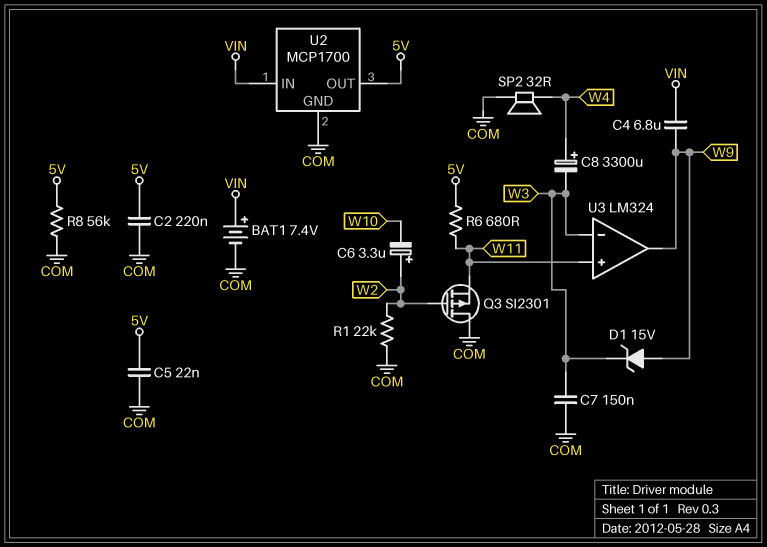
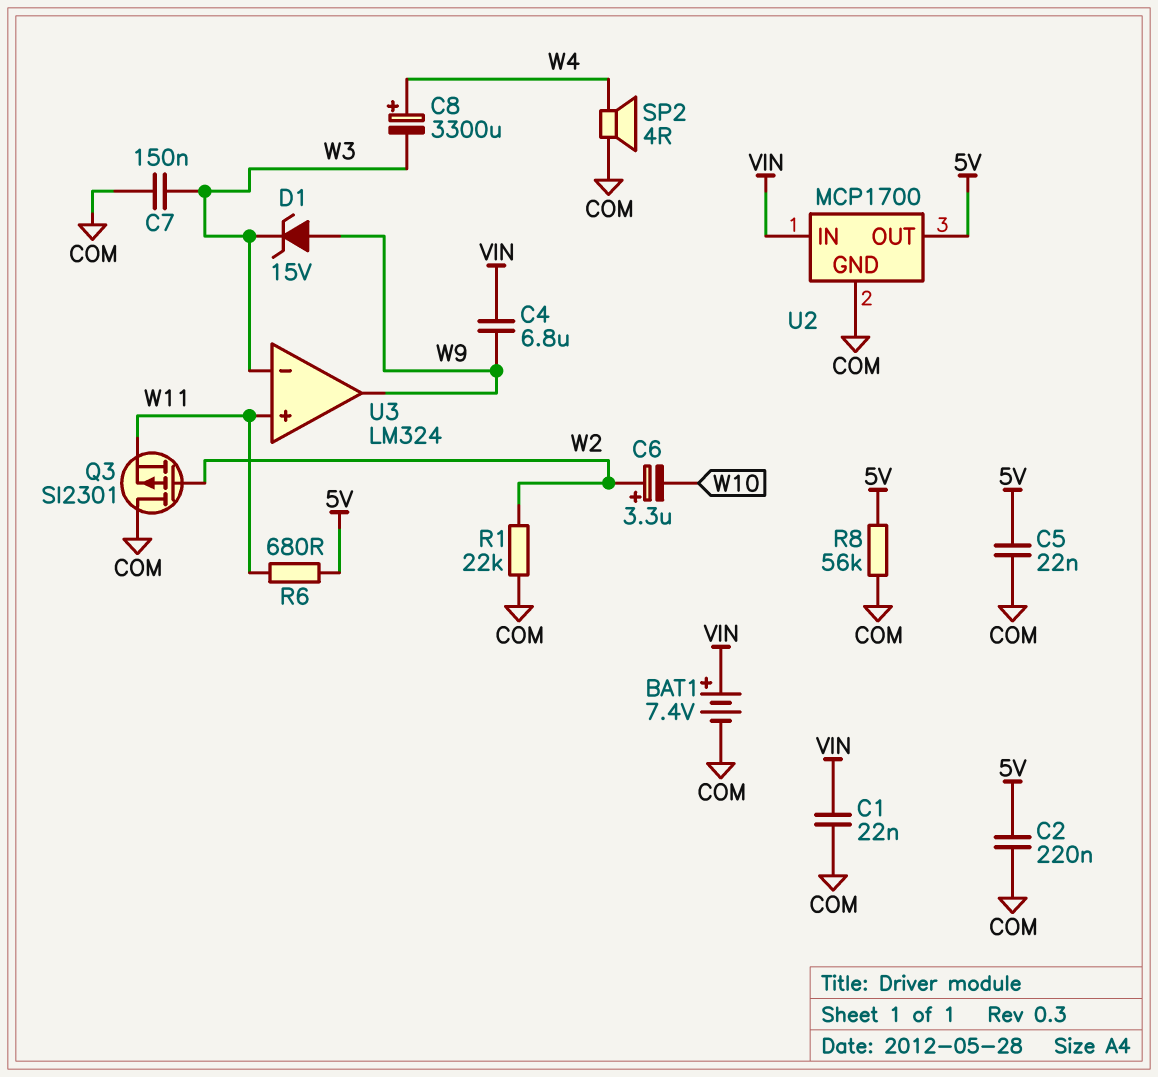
C1: none -> 22nF (COM, VIN)
SP2: speaker 32R (COM, W4) -> speaker 4R (COM, W4)

